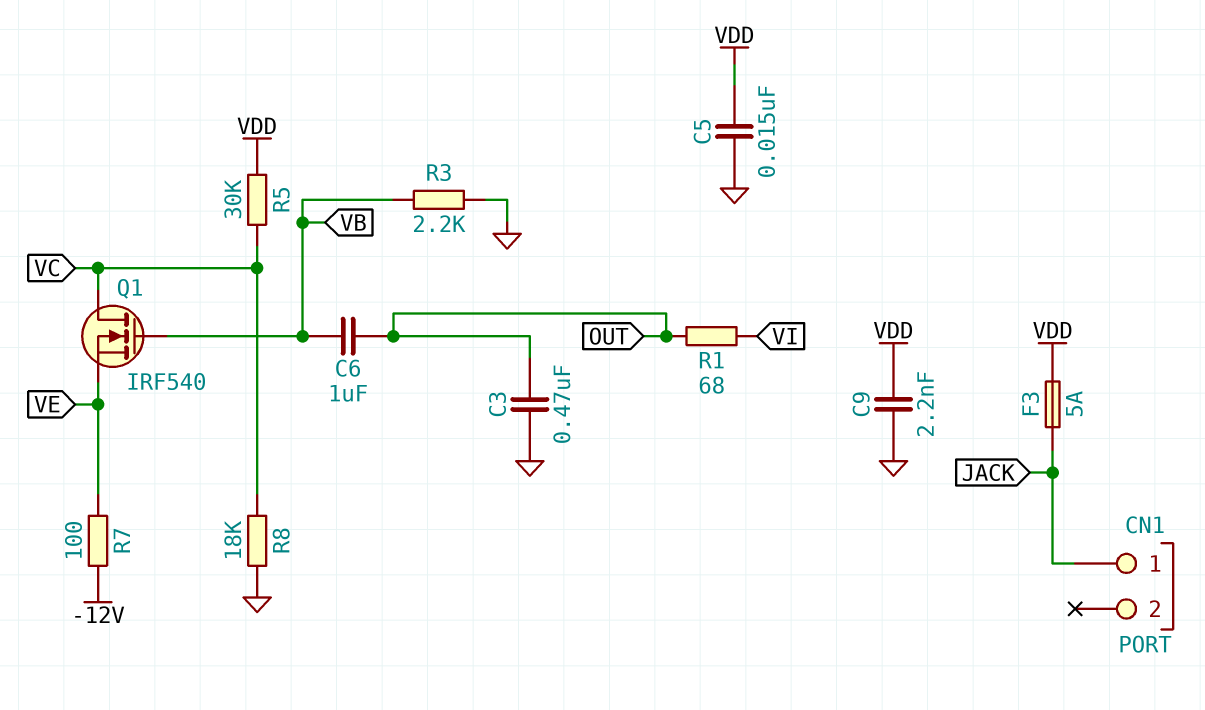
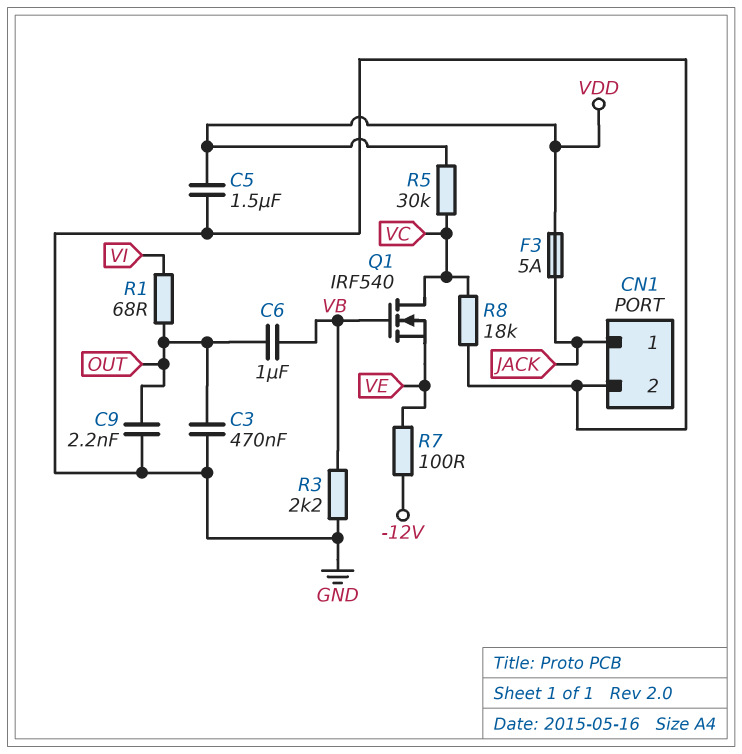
C5: 15nF (GND, VDD) -> 1.5uF (GND, VDD)
C9: 2.2nF (GND, VDD) -> 2.2nF (GND, OUT)
CN1 pin 2: none -> GND

